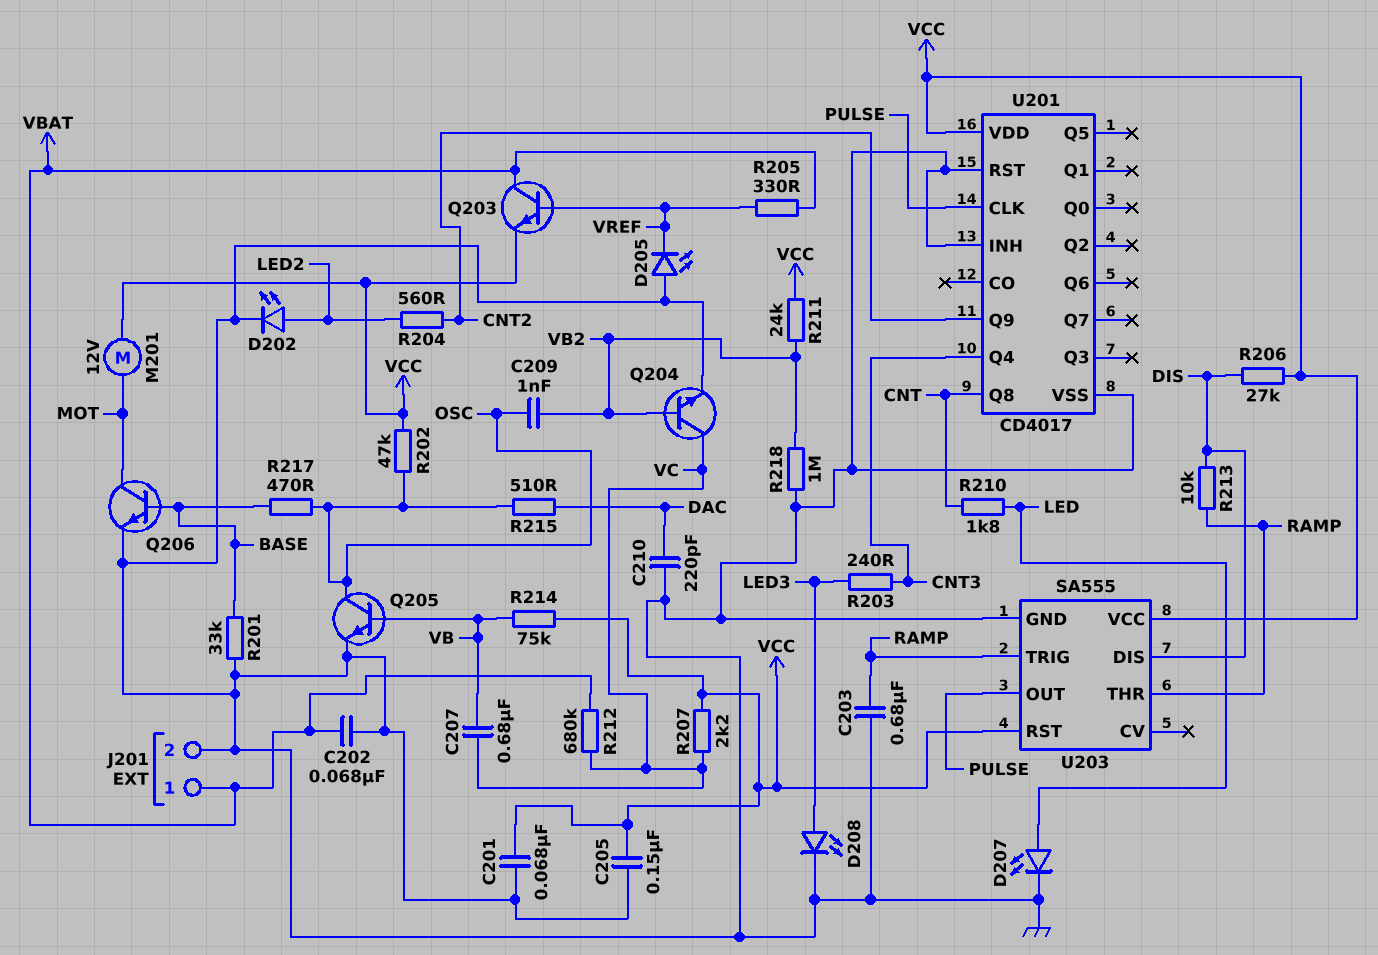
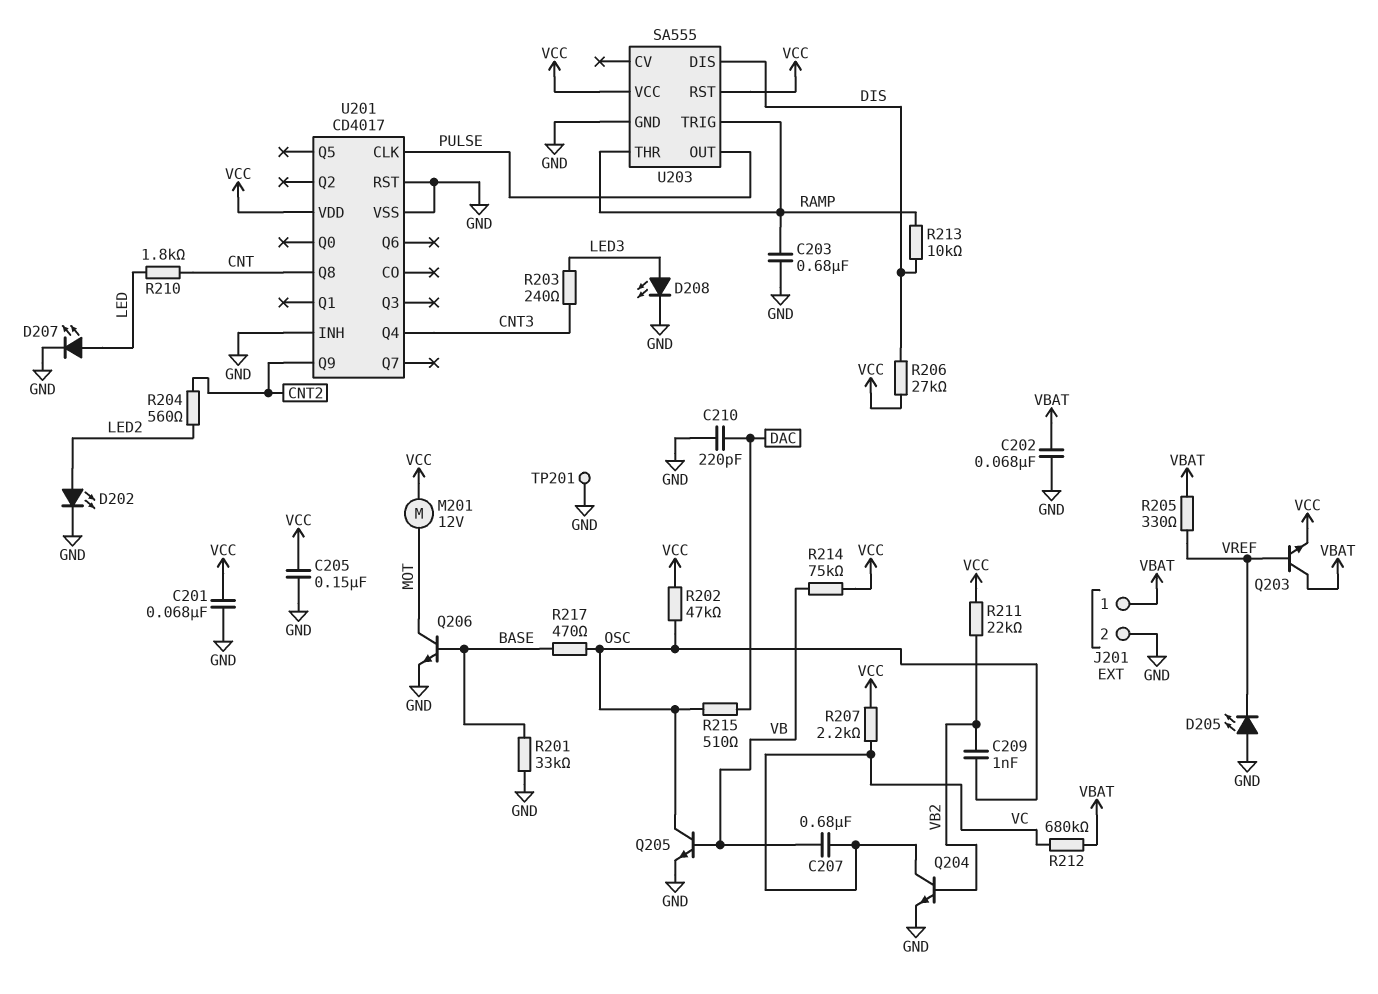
R211: 24k (VB2, VCC) -> 22k (VB2, VCC)
R218: 1M (GND, VB2) -> none
TP201: none -> test point (GND)

